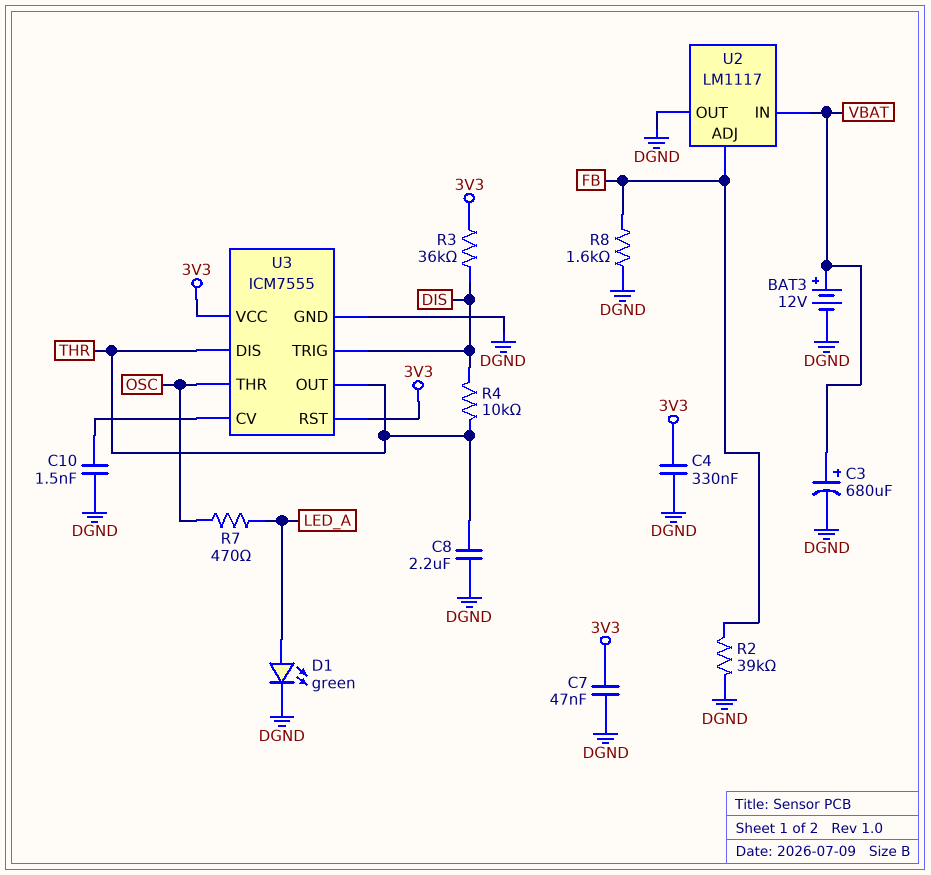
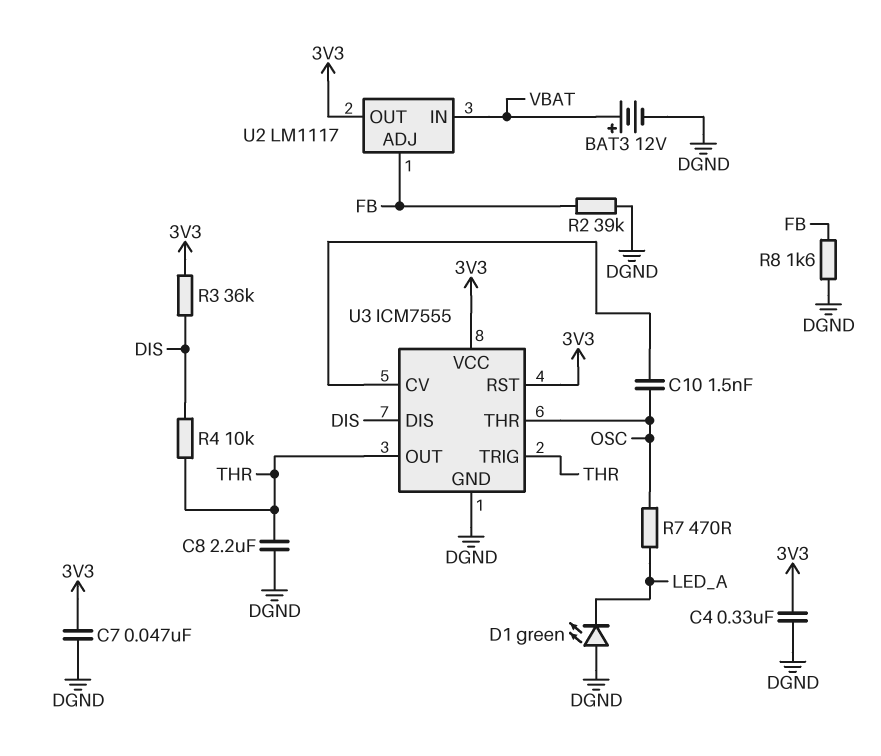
C3: 680uF (plus VBAT, minus DGND) -> none
C10: 1.5nF (DGND, U3/CV) -> 1.5nF (OSC, U3/CV)
D1: LED green (A LED_A, K DGND) -> LED green (A DGND, K LED_A)
U2 pin OUT: DGND -> 3V3
U3 pin DIS: THR -> DIS
U3 pin TRIG: DIS -> THR

